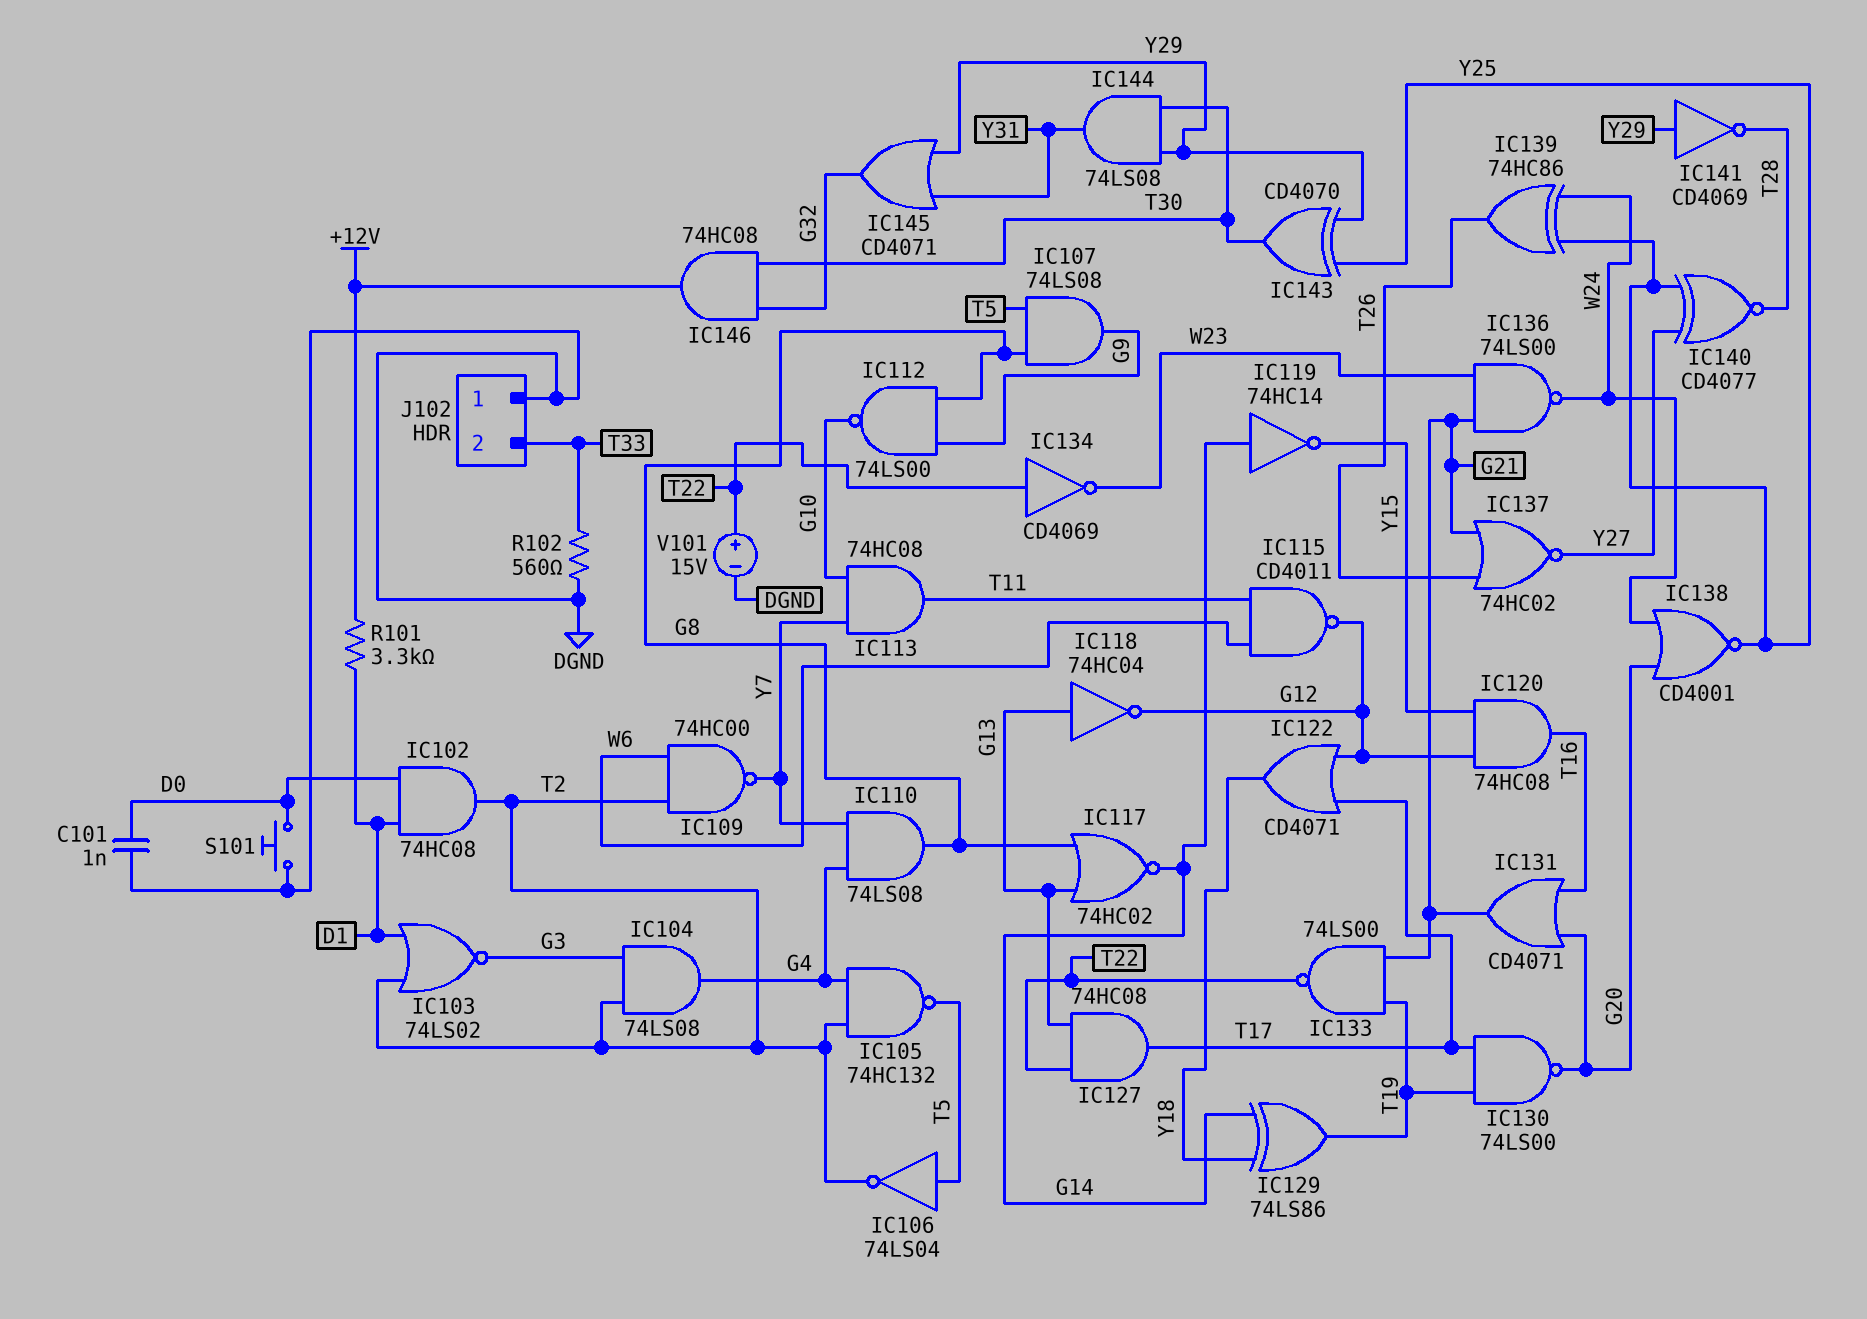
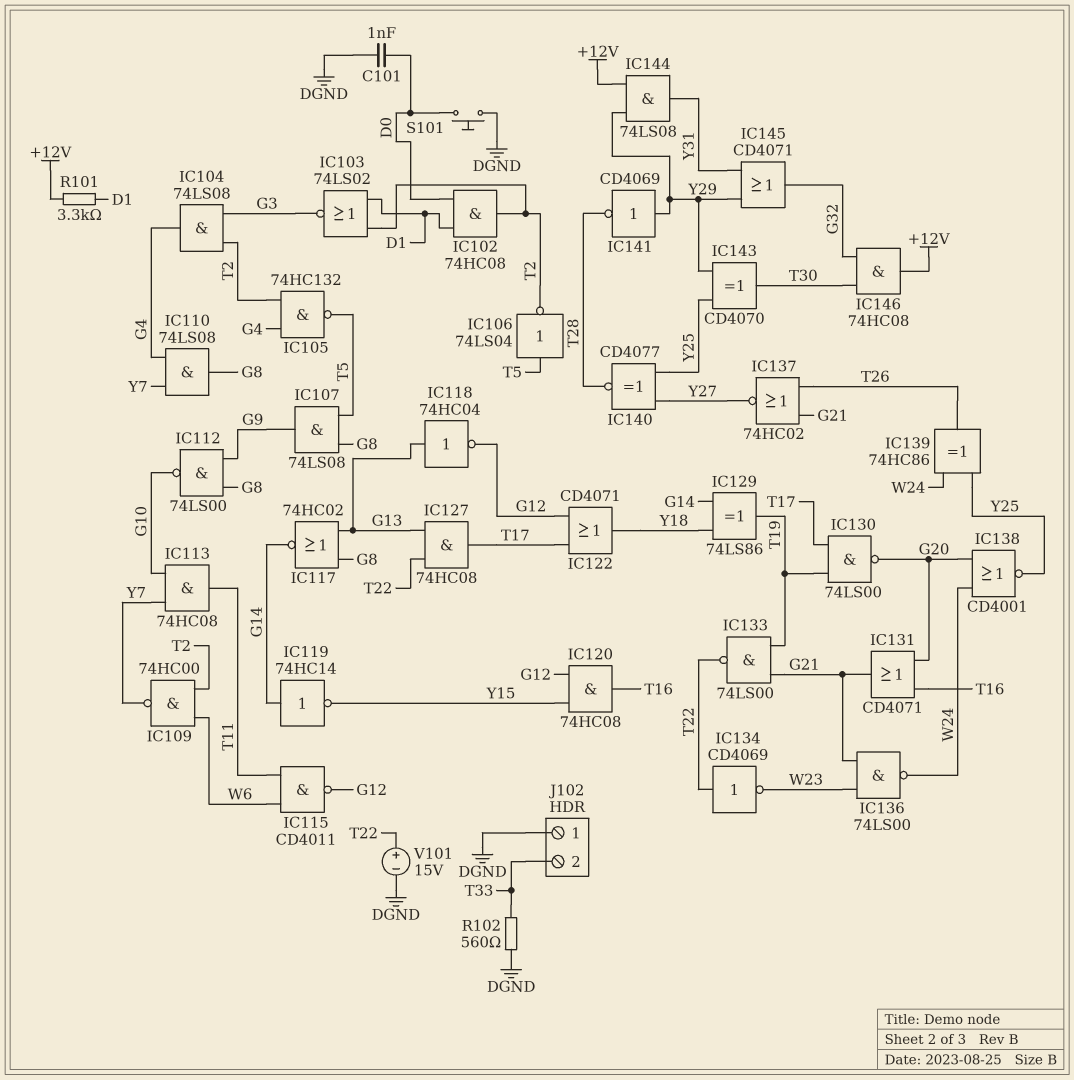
IC144: AND 74LS08 (in T30, in Y29, out Y31) -> AND 74LS08 (in +12V, in Y29, out Y31)

